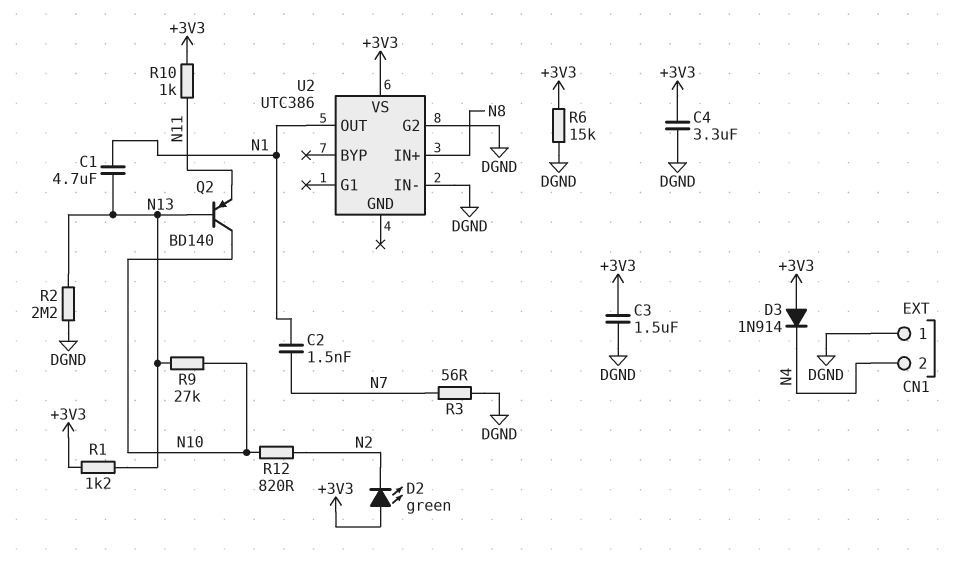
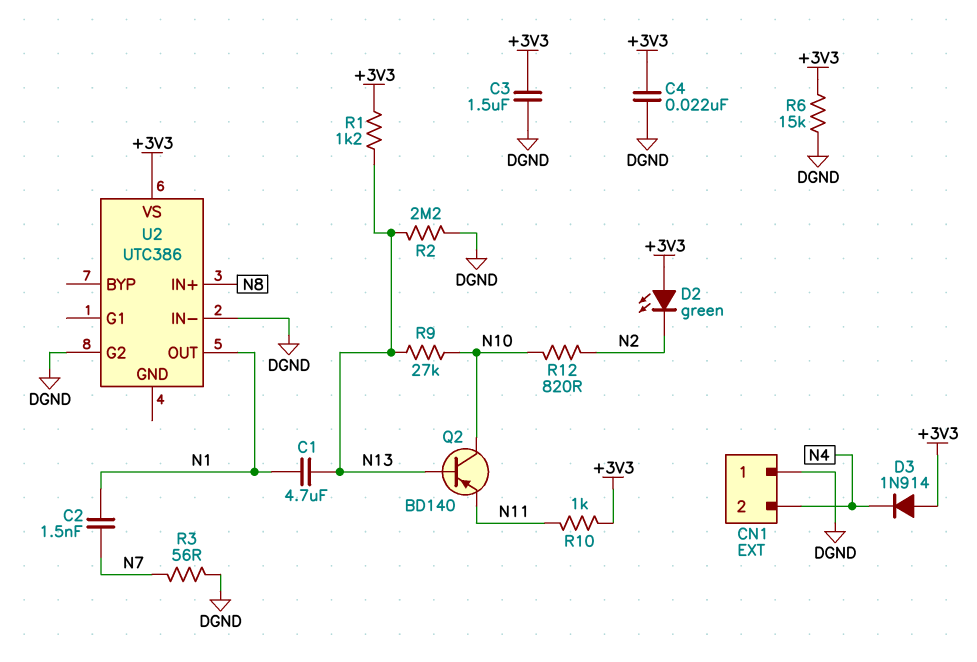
C4: 3.3uF (+3V3, DGND) -> 22nF (+3V3, DGND)

